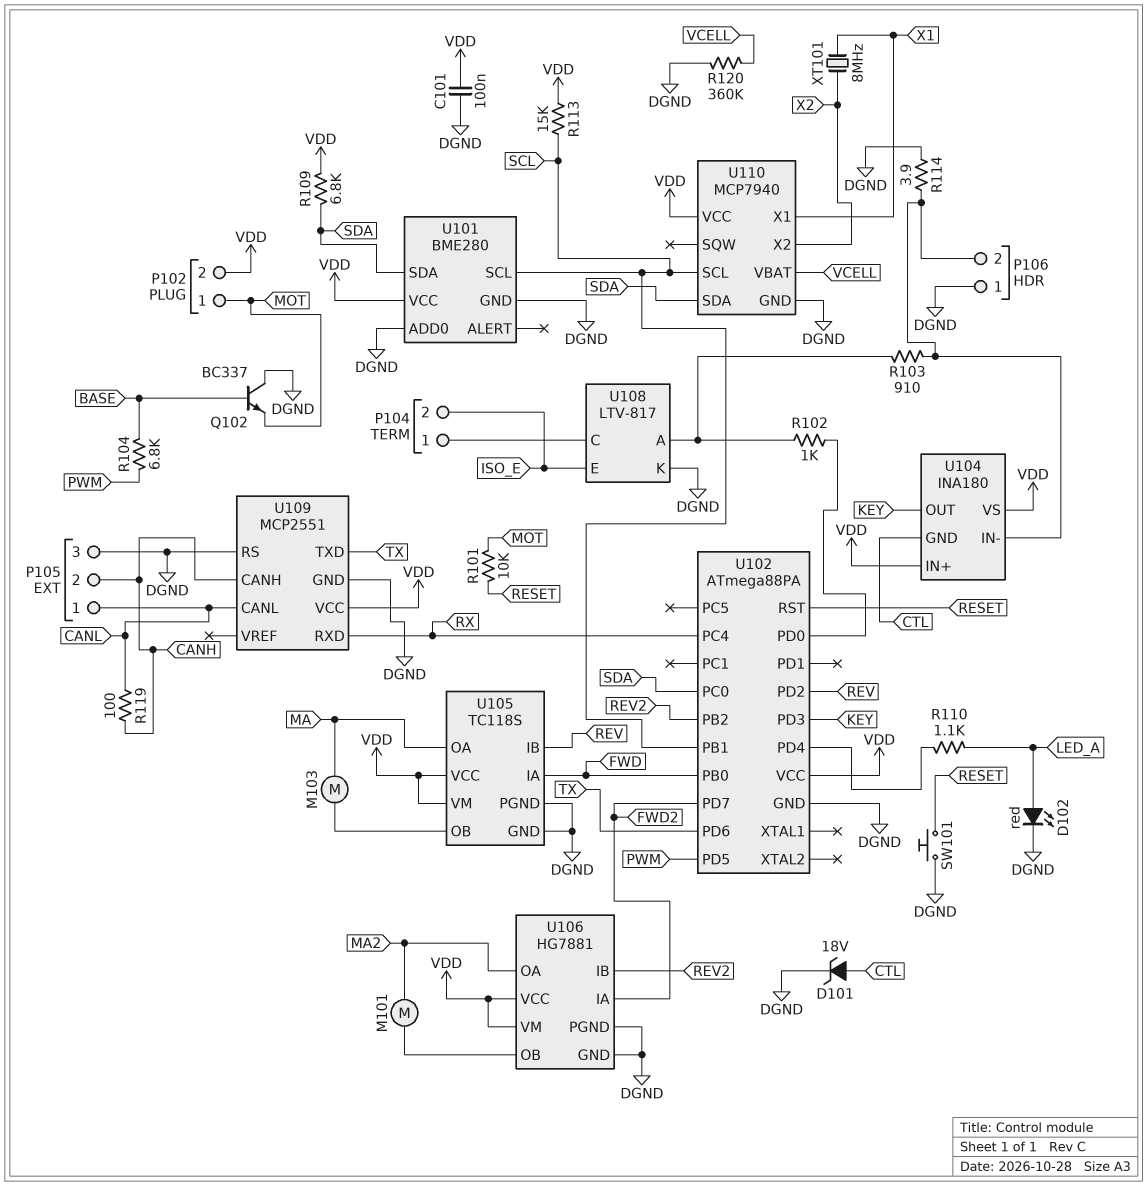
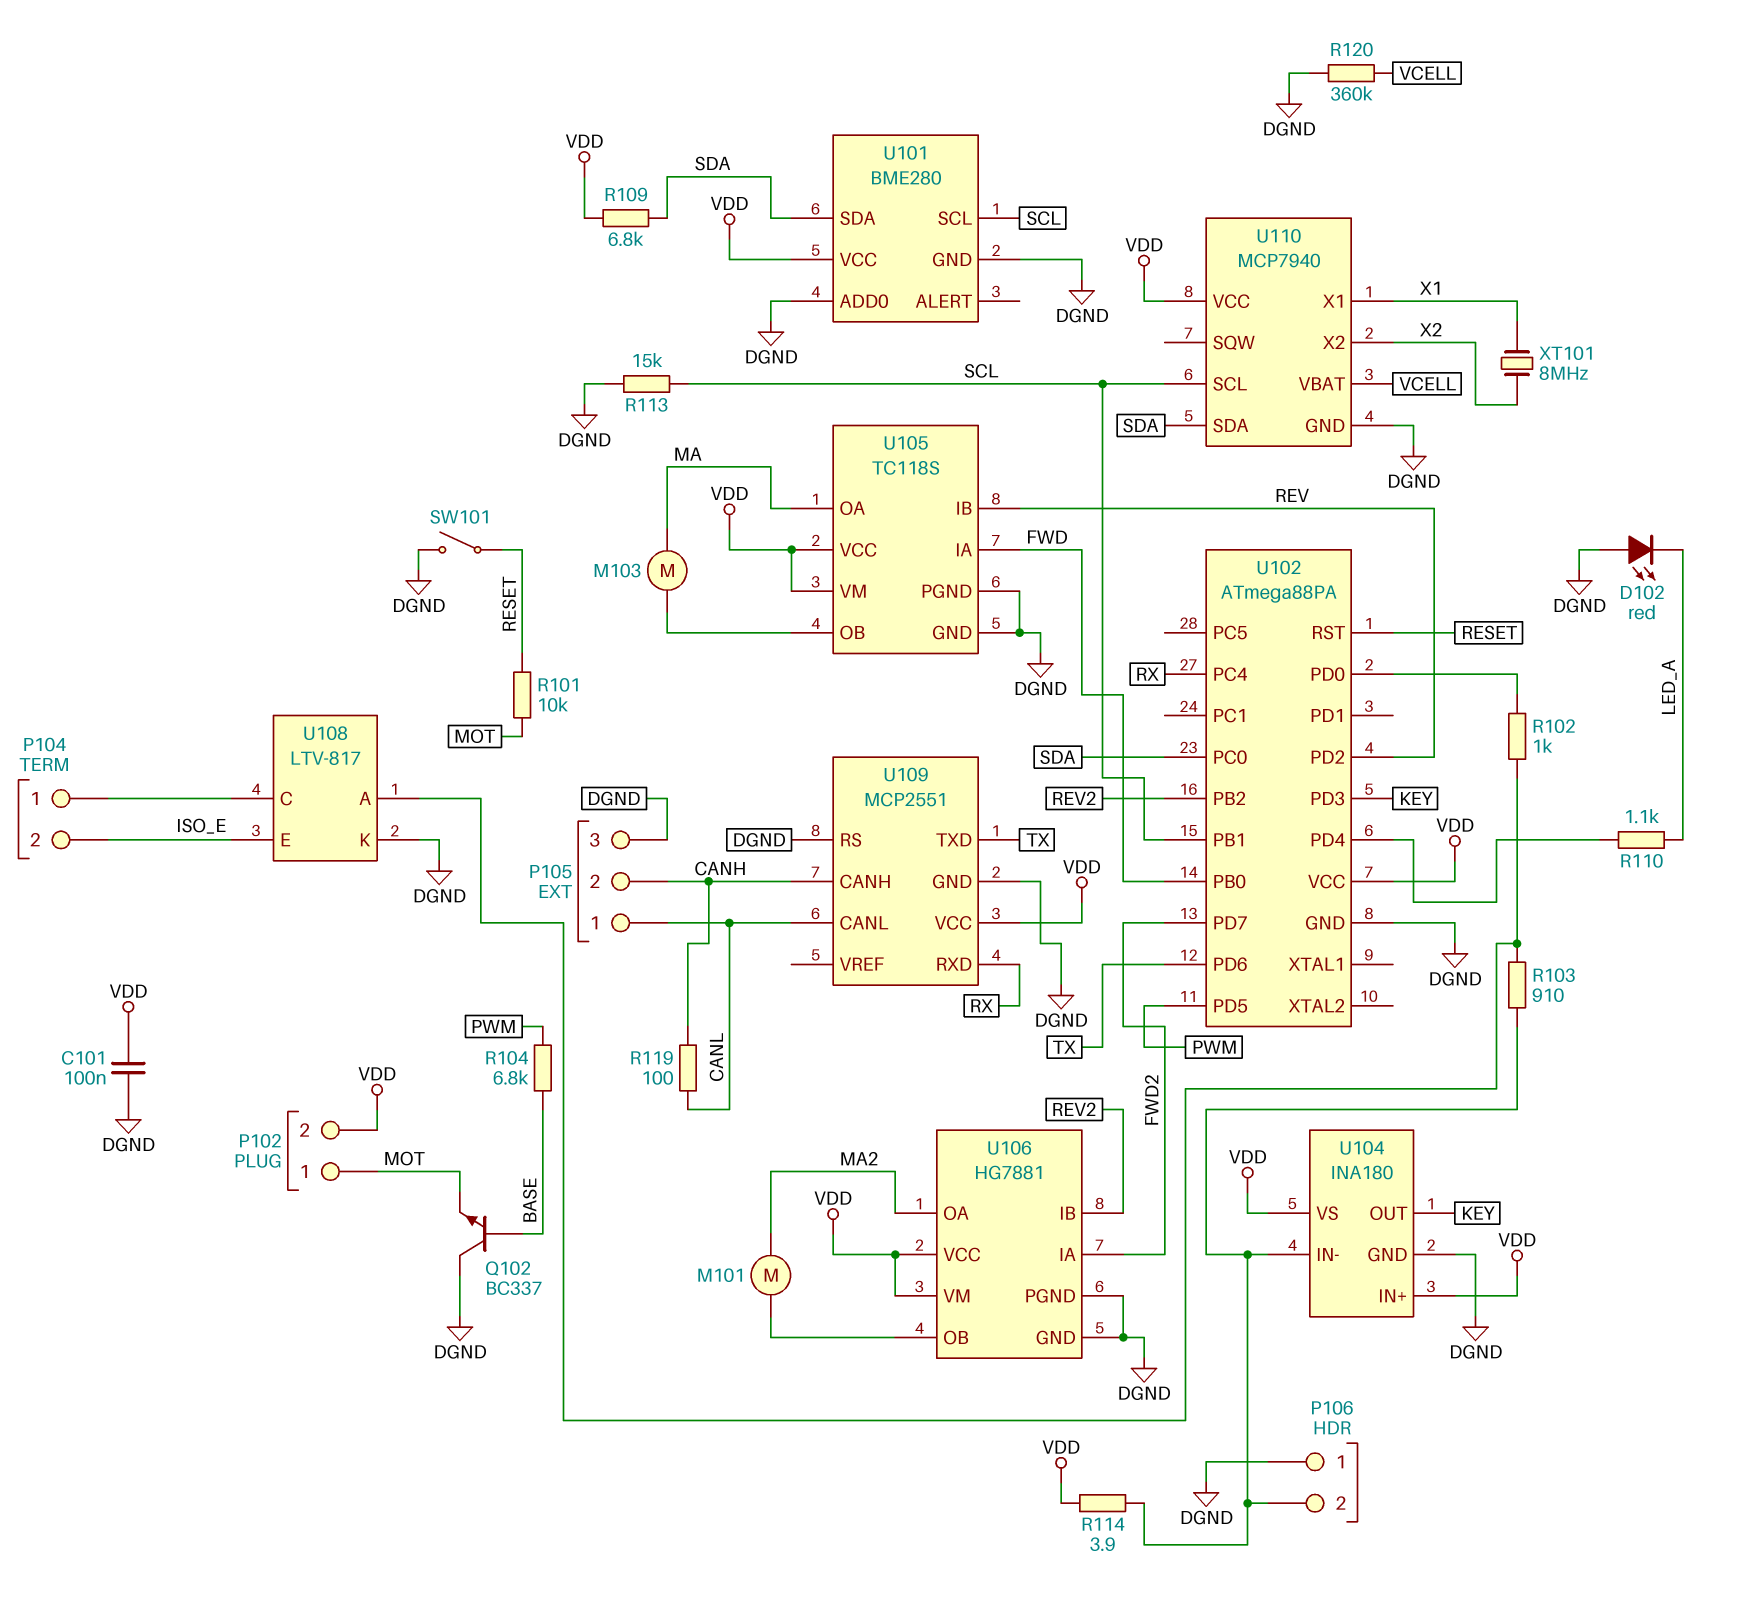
D101: zener 18V (A CTL, K DGND) -> none
D102: LED red (A LED_A, K DGND) -> LED red (A DGND, K LED_A)
R113: 15k (SCL, VDD) -> 15k (DGND, SCL)
R114: 3.9 (DGND, P106/2) -> 3.9 (P106/2, VDD)
SW101: button (DGND, RESET) -> switch (DGND, RESET)
U104 pin GND: CTL -> DGND

